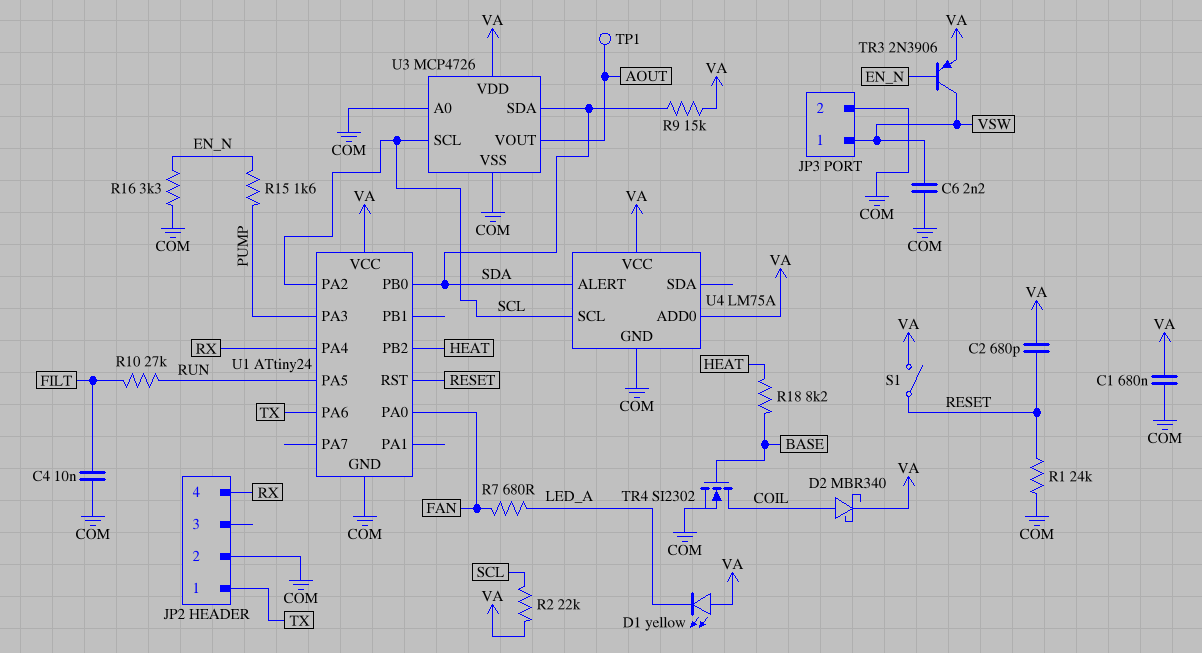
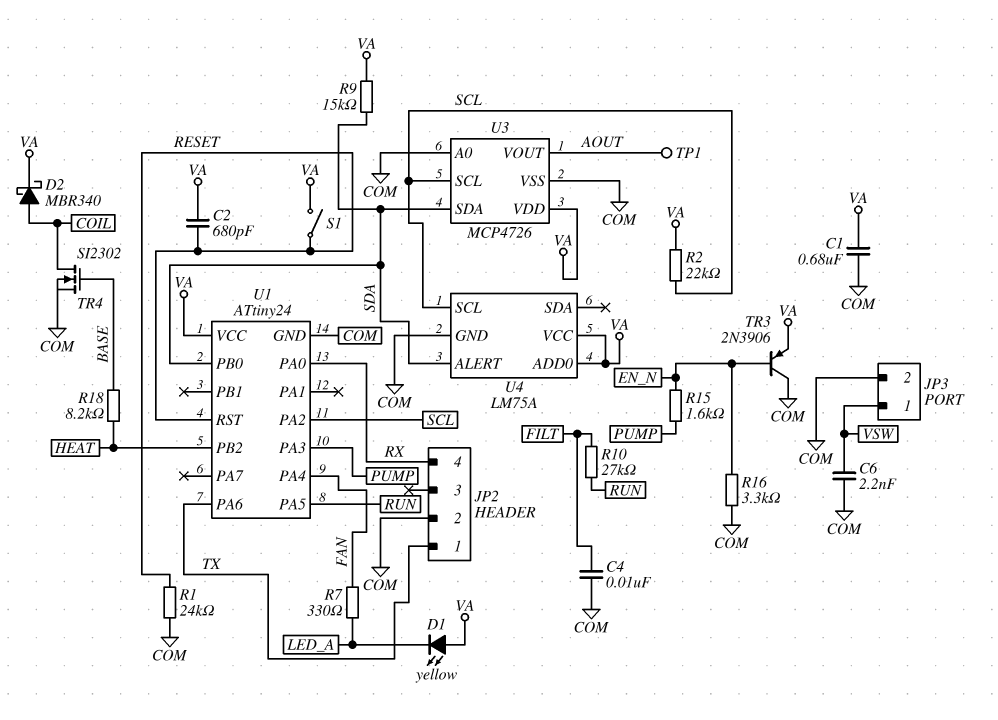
R7: 680 (FAN, LED_A) -> 330 (FAN, LED_A)
TR3: PNP 2N3906 (B EN_N, C VSW, E VA) -> PNP 2N3906 (B EN_N, C COM, E VA)
U1 pin PA0: FAN -> RX
U1 pin PA4: RX -> FAN

